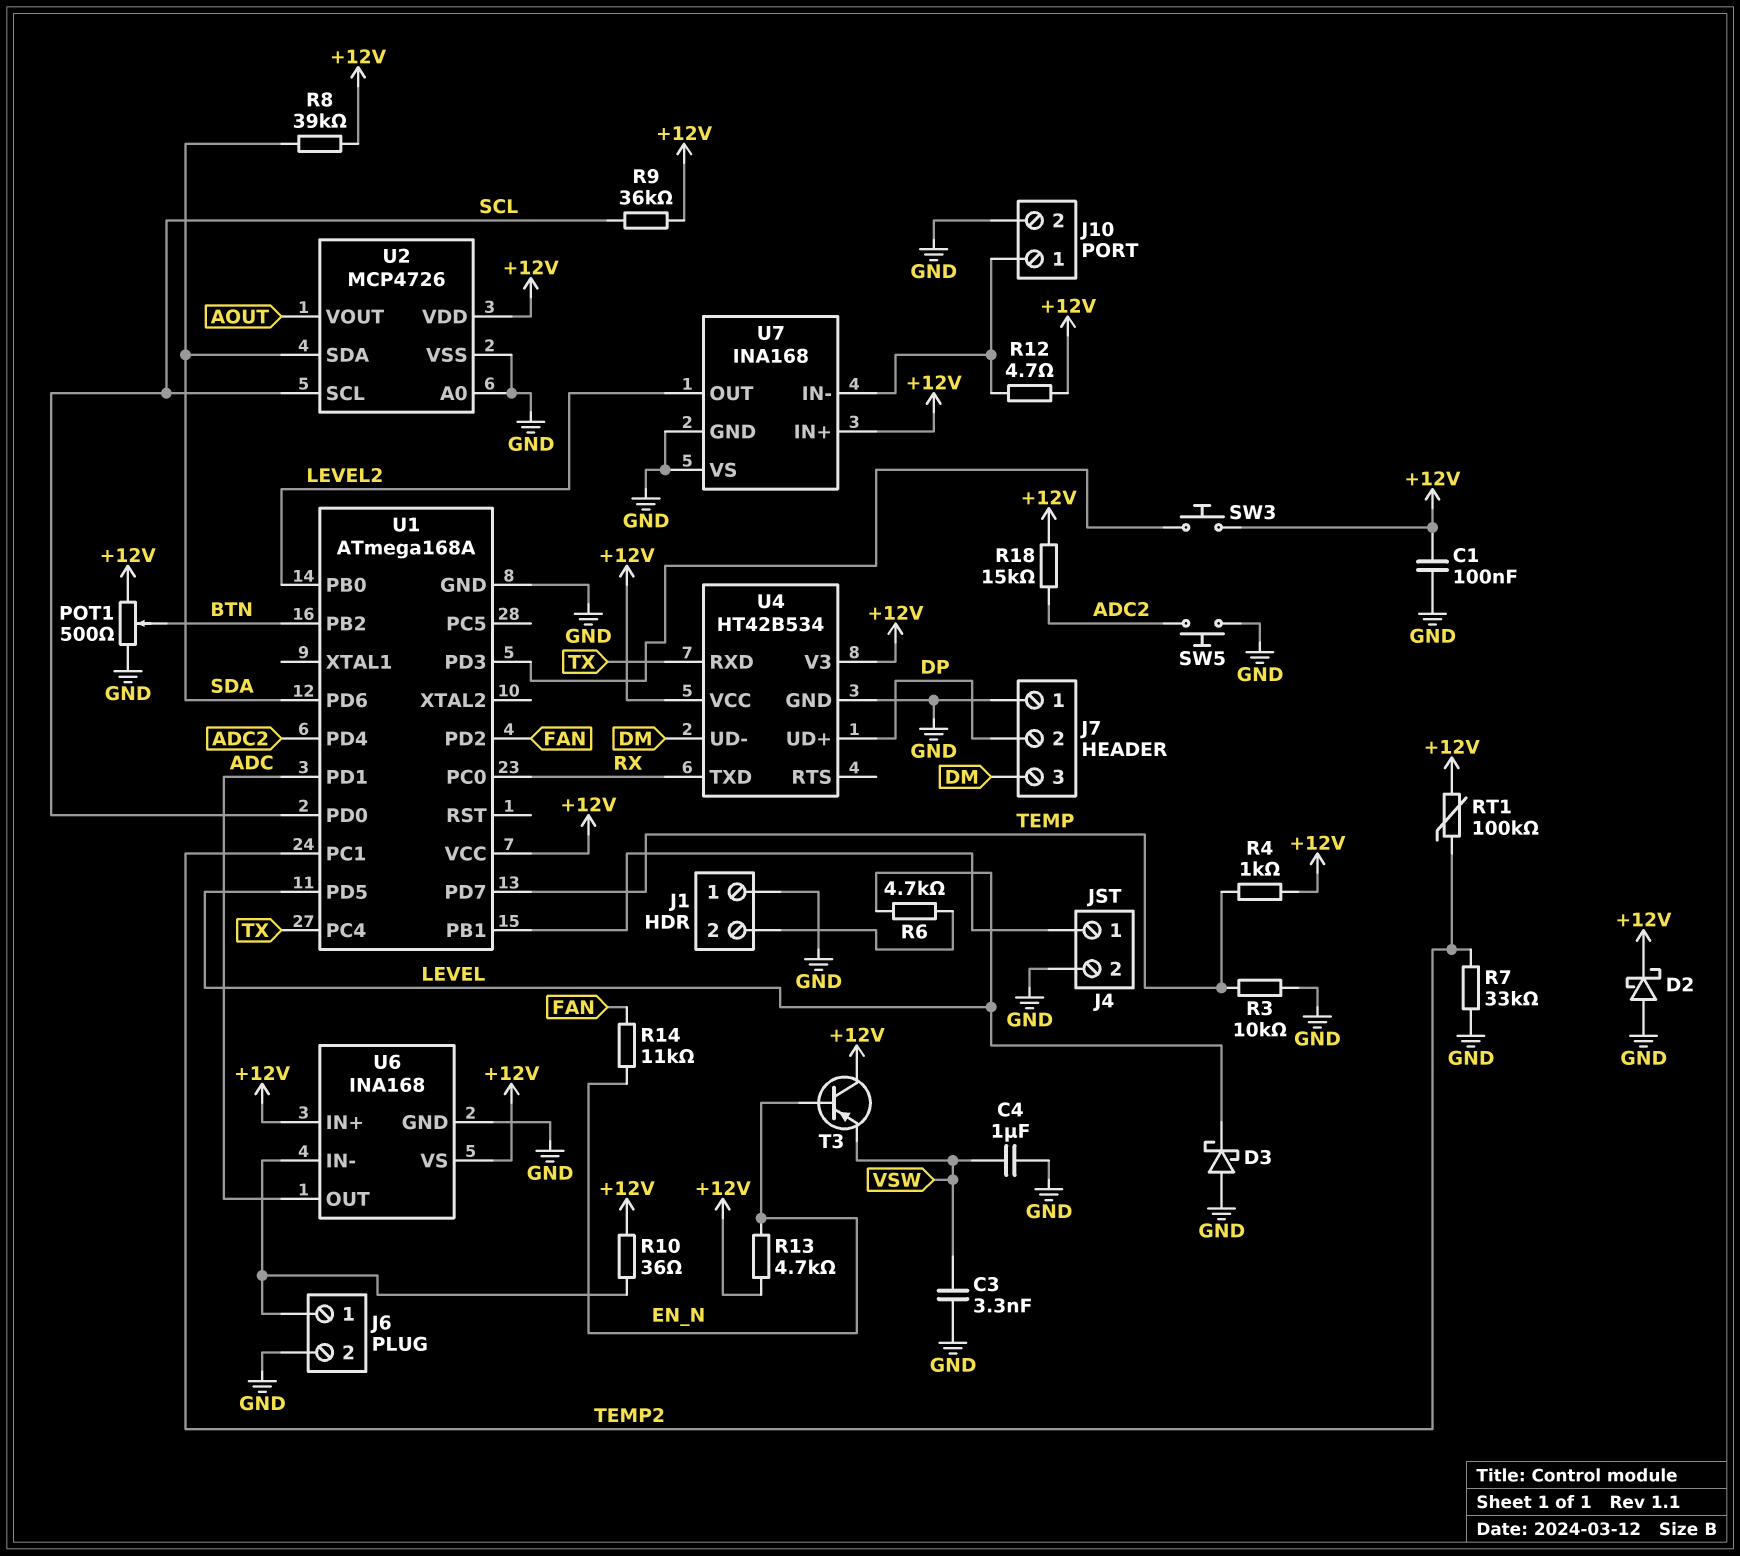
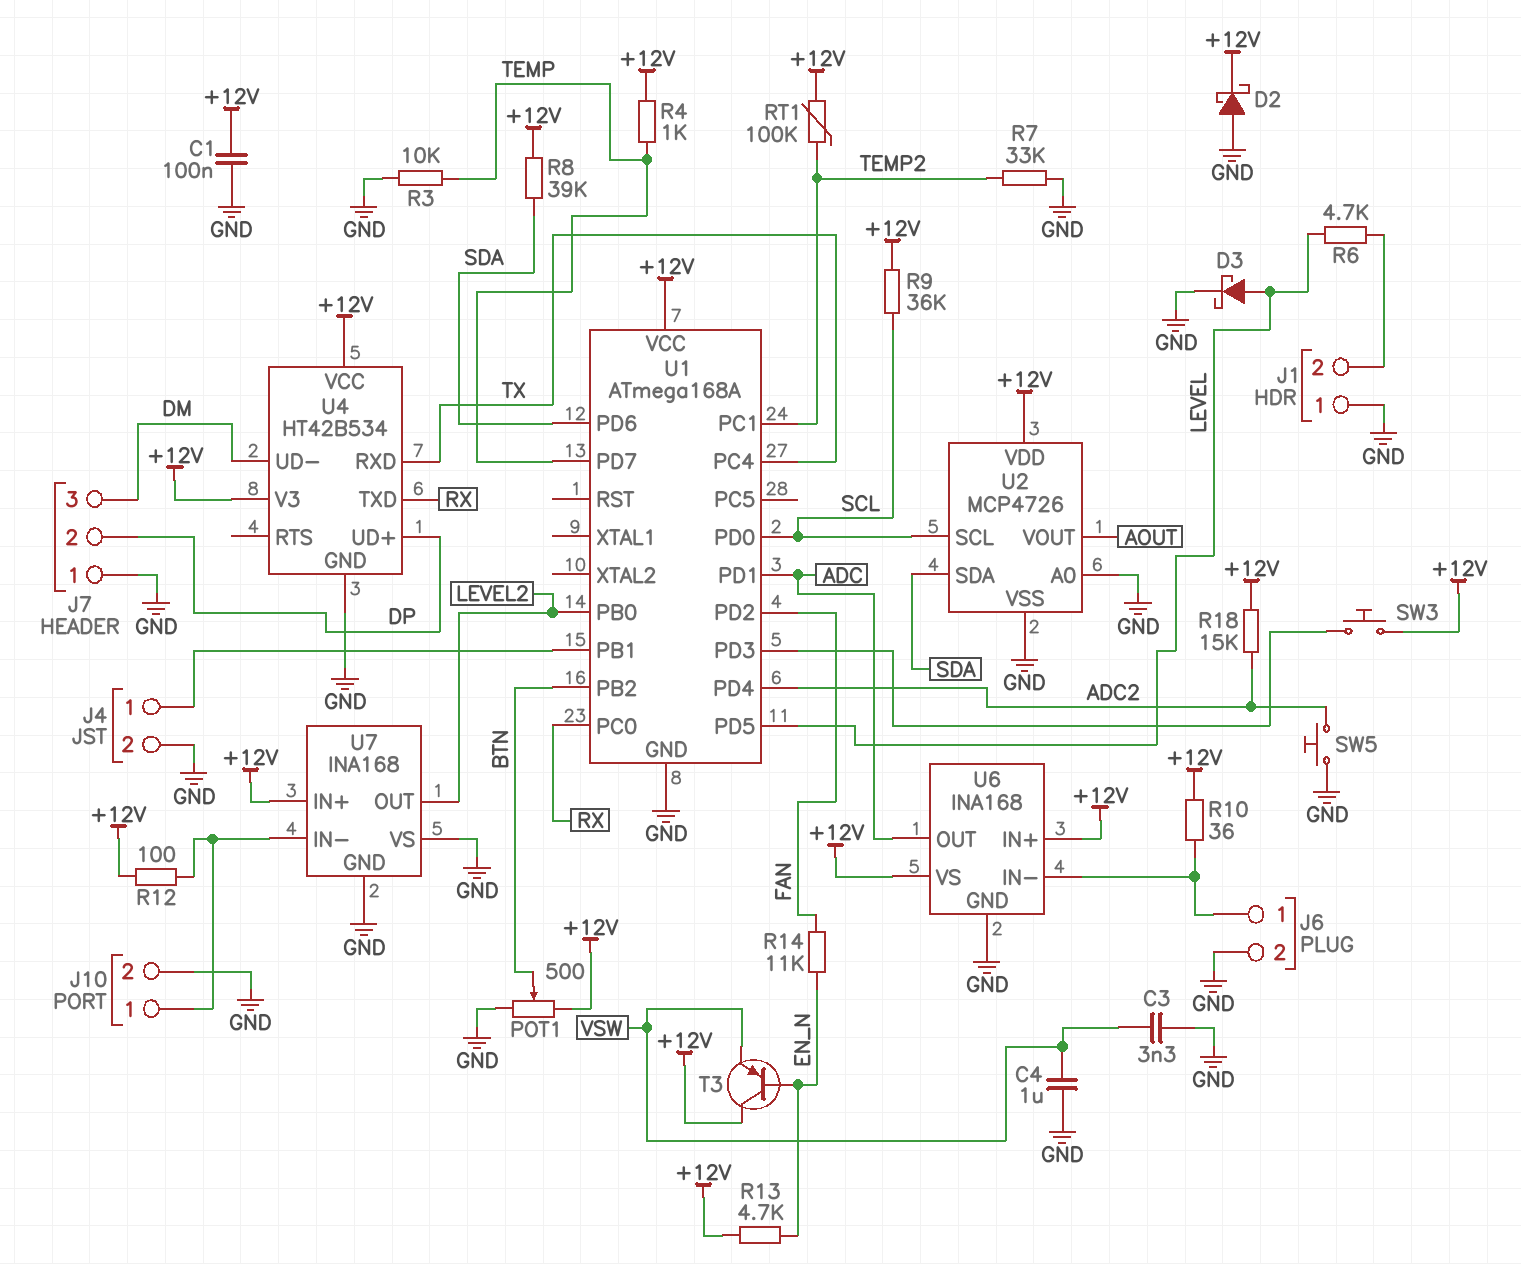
D3: schottky (A GND, K LEVEL) -> schottky (A LEVEL, K GND)
R12: 4.7 (+12V, J10/1) -> 100 (+12V, J10/1)

